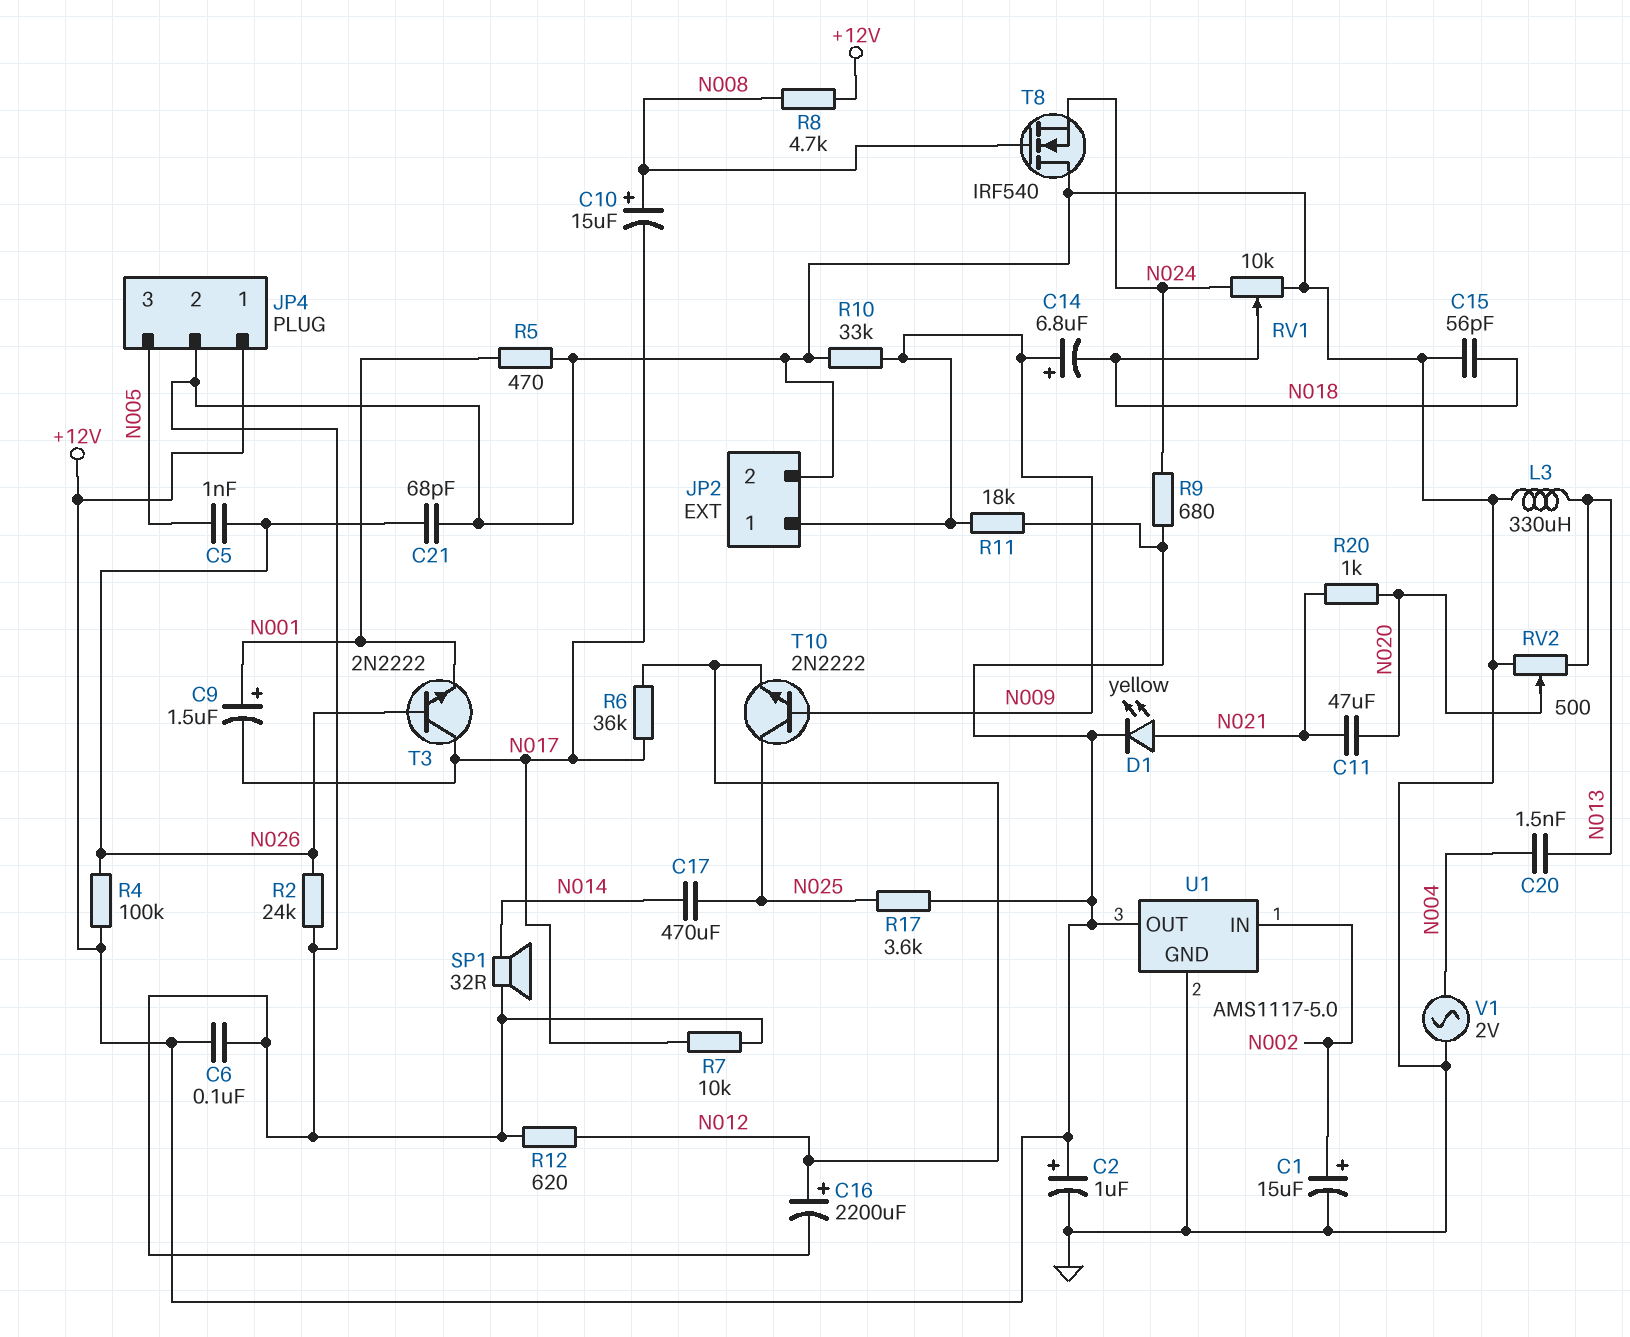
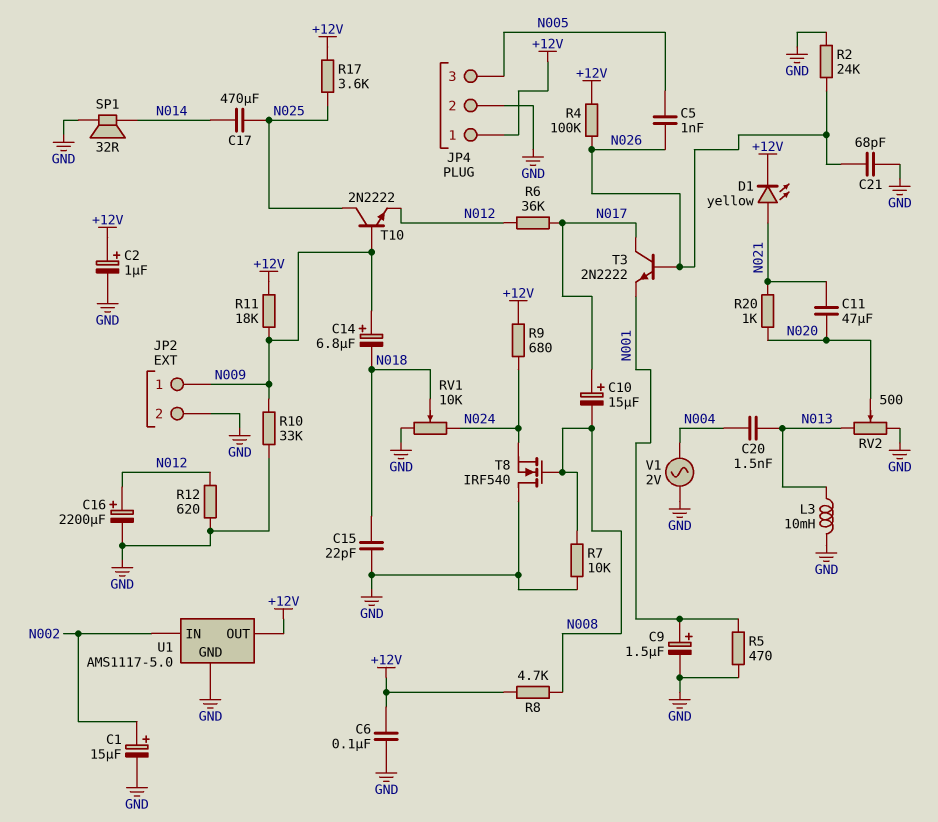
C9: 1.5uF (plus N001, minus N017) -> 1.5uF (plus N001, minus GND)
C10: 15uF (plus N008, minus N017) -> 15uF (plus N017, minus N008)
C15: 56pF (GND, N018) -> 22pF (GND, N018)
L3: 330uH (GND, N013) -> 10mH (GND, N013)
R7: 10k (GND, N017) -> 10k (GND, N008)

